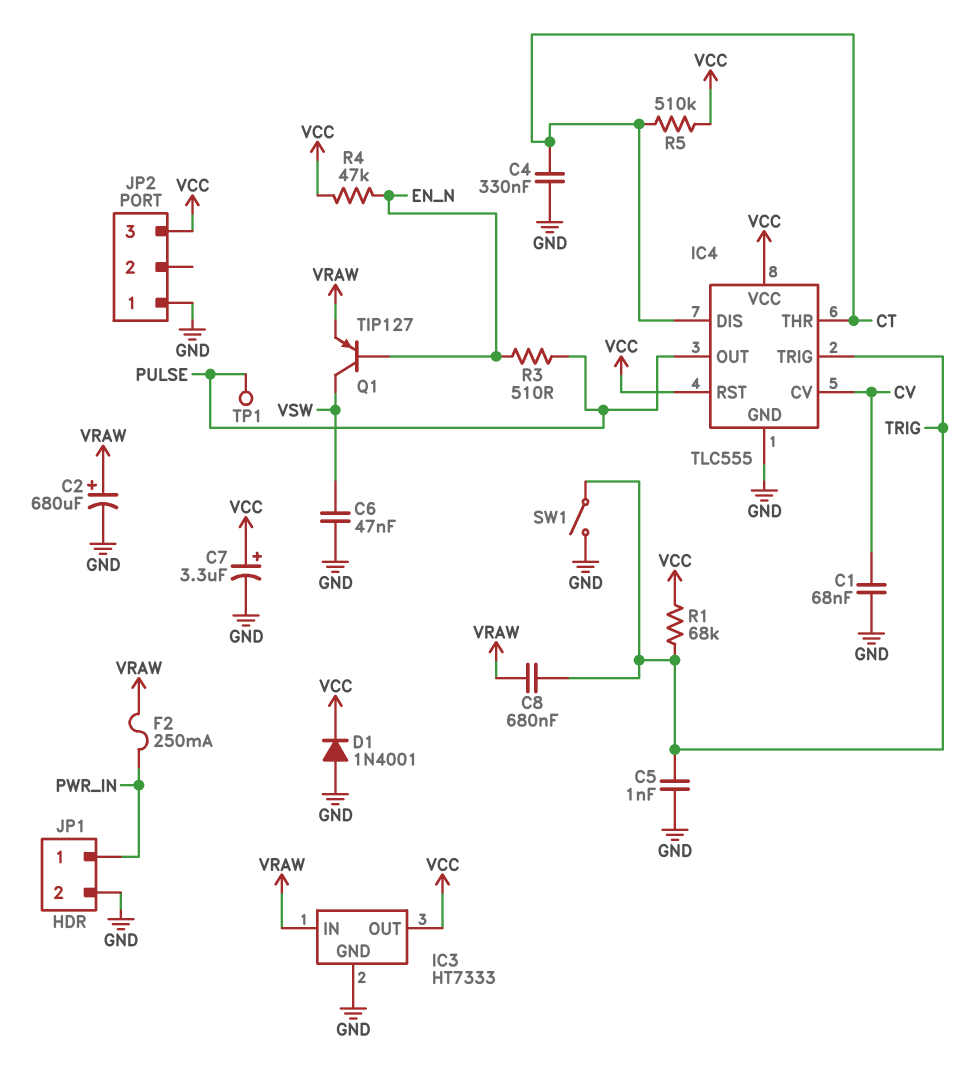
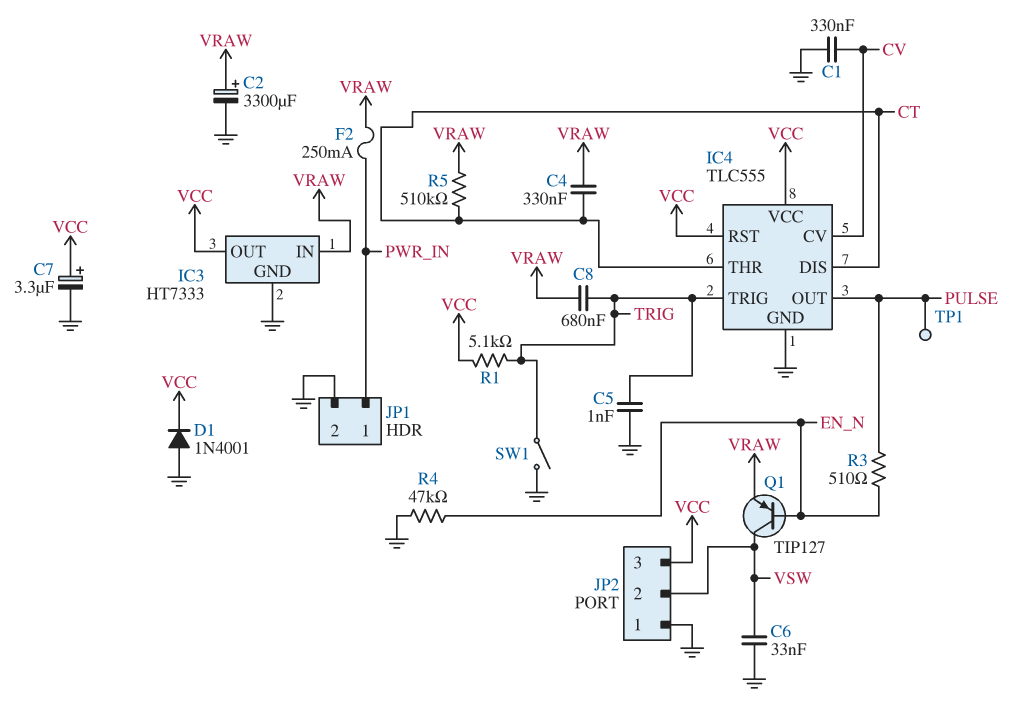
C1: 68nF (CV, GND) -> 330nF (CV, GND)
C2: 680uF (plus VRAW, minus GND) -> 3300uF (plus VRAW, minus GND)
C4: 330nF (CT, GND) -> 330nF (CT, VRAW)
C6: 47nF (GND, VSW) -> 33nF (GND, VSW)
JP2 pin 2: none -> VSW
R1: 68k (TRIG, VCC) -> 5.1k (TRIG, VCC)
R4: 47k (EN_N, VCC) -> 47k (EN_N, GND)
R5: 510k (CT, VCC) -> 510k (CT, VRAW)

